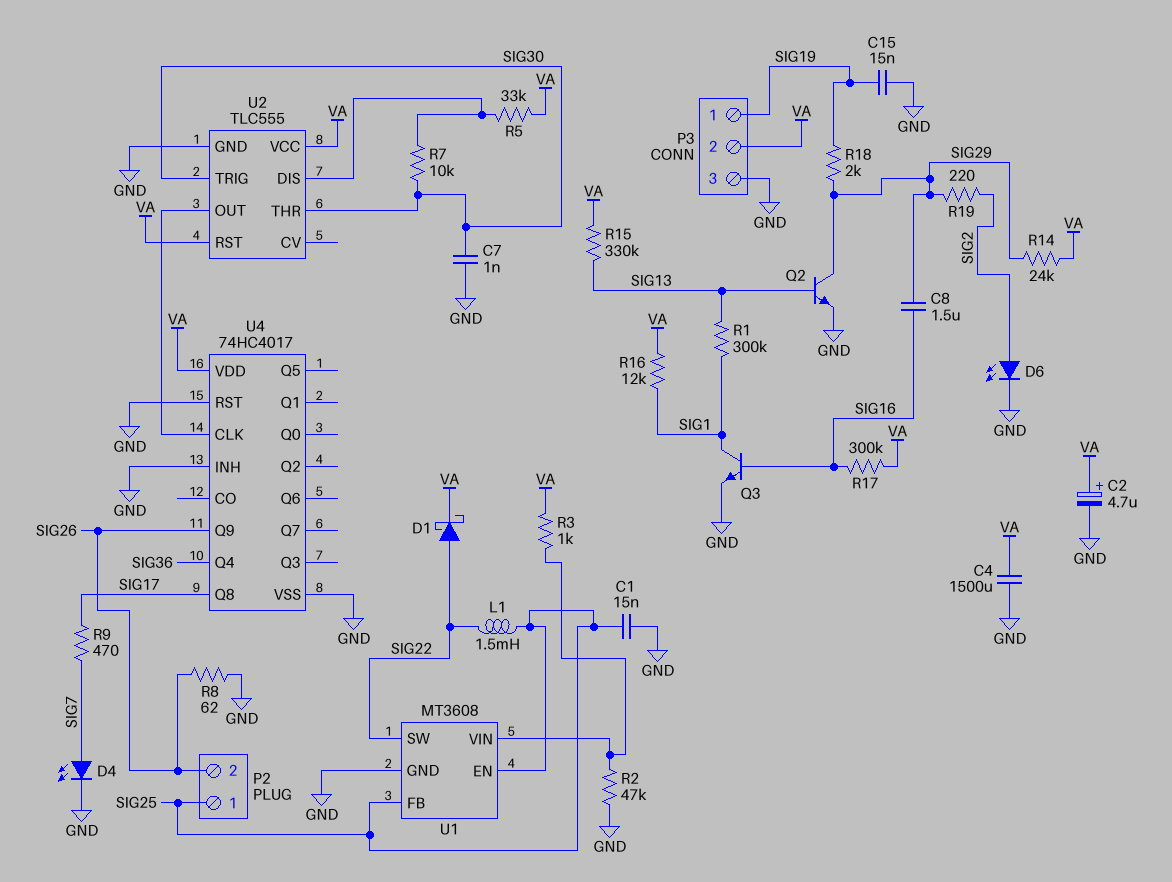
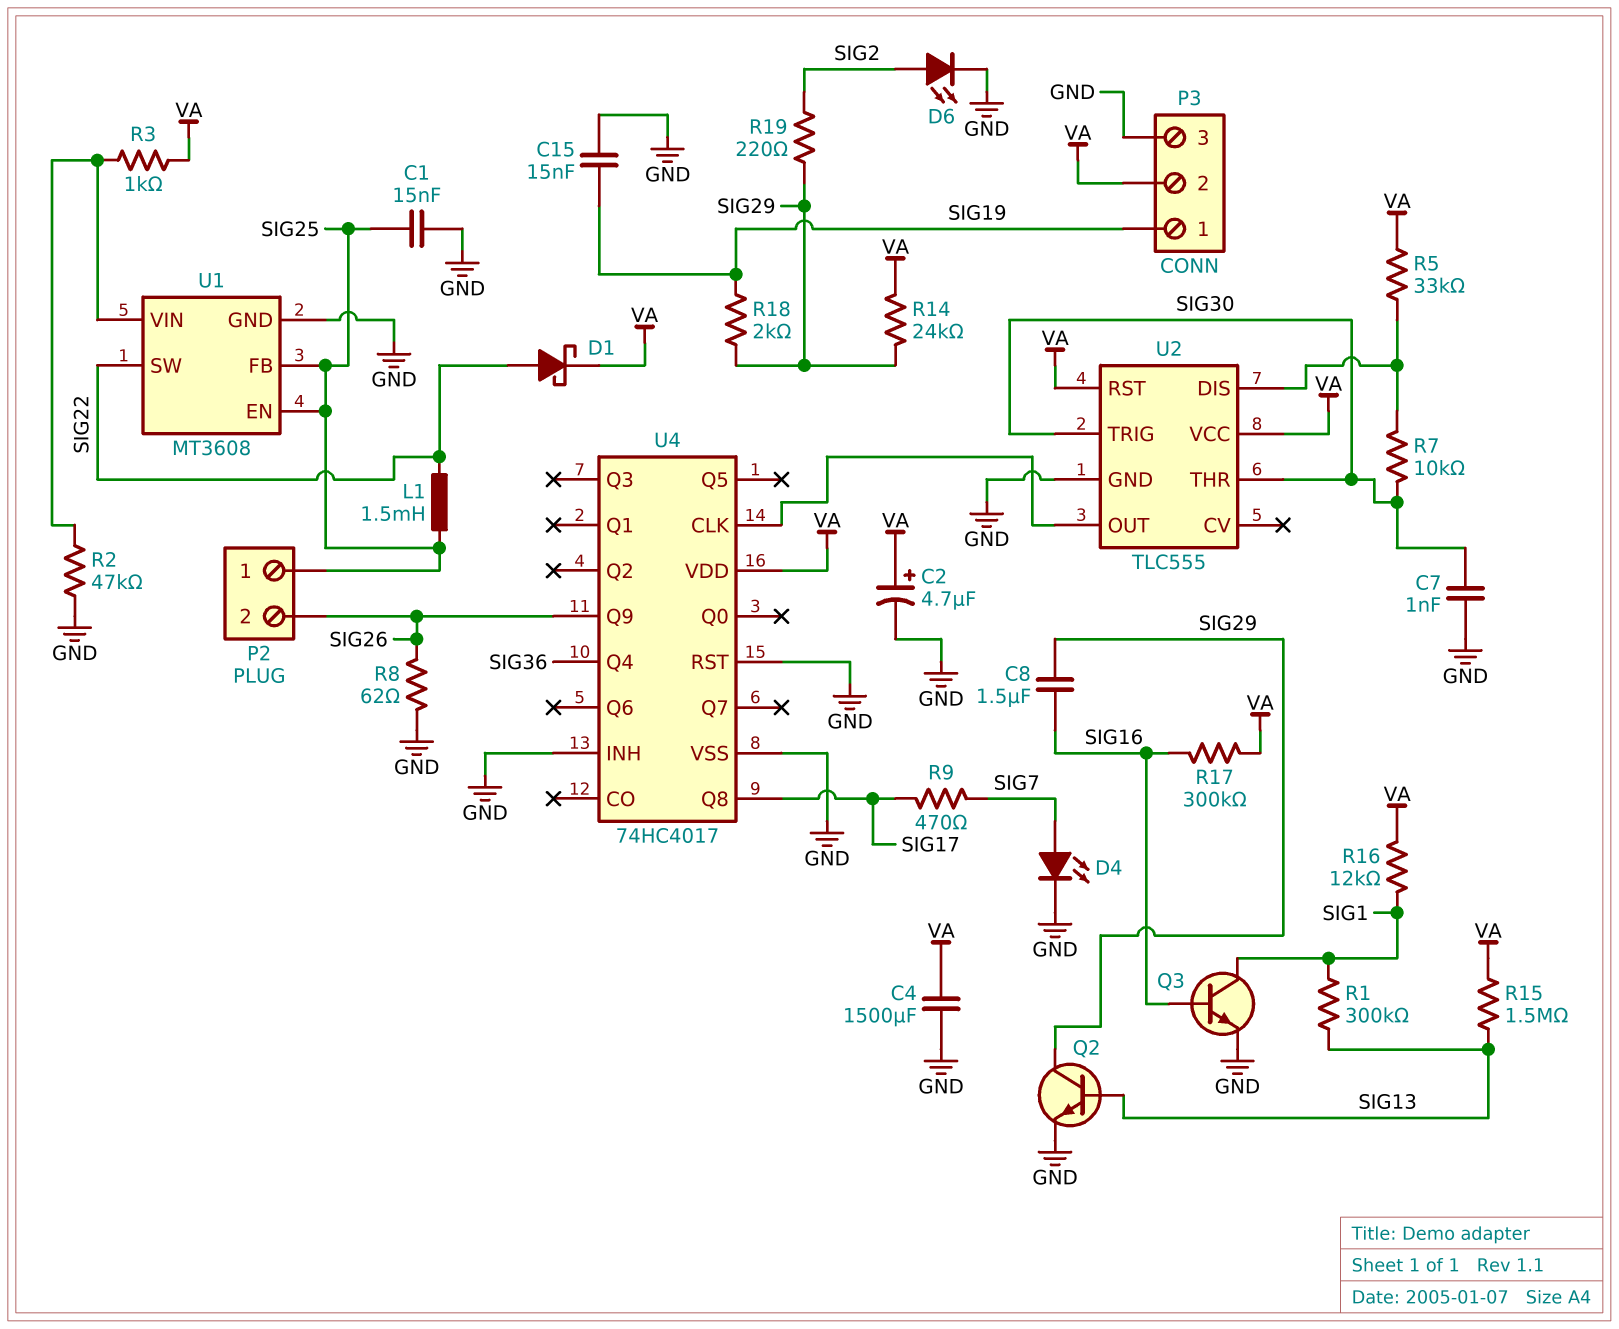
R15: 330k (SIG13, VA) -> 1.5M (SIG13, VA)

